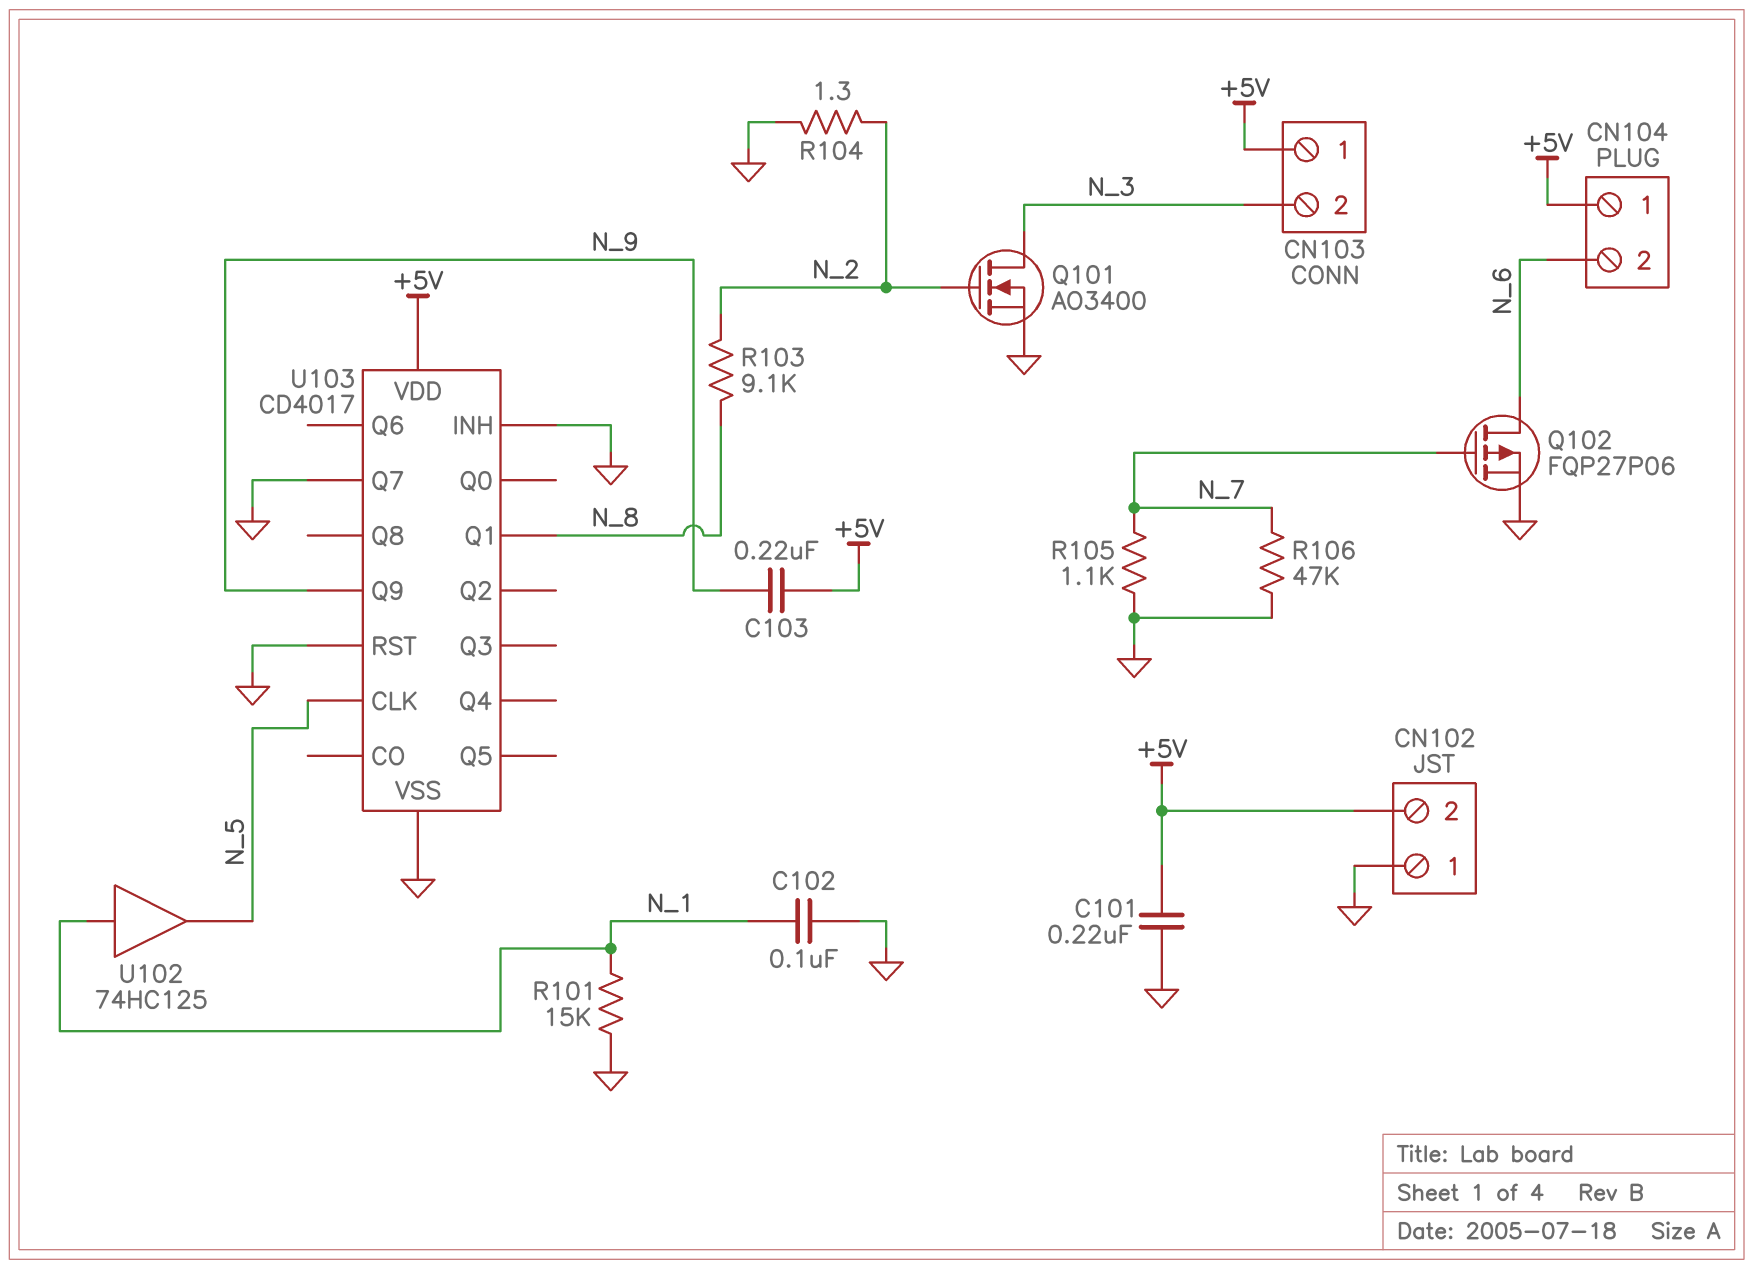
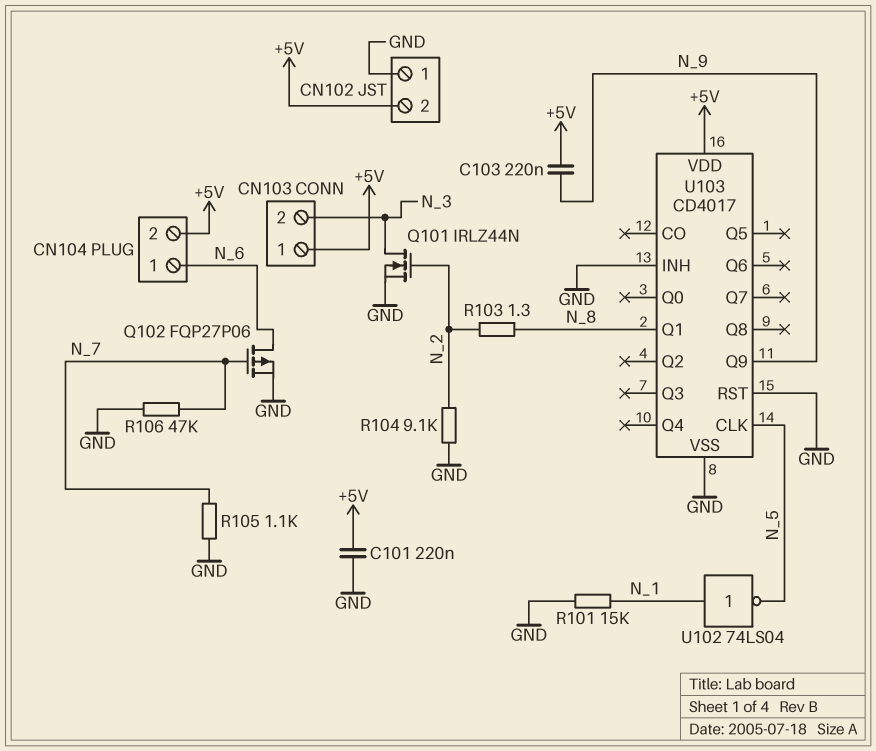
C102: 100nF (GND, N_1) -> none
CN104 pin 1: +5V -> N_6
CN104 pin 2: N_6 -> +5V
Q101: NMOS AO3400 (G N_2, D N_3, S GND) -> NMOS IRLZ44N (G N_2, D N_3, S GND)
R103: 9.1k (N_2, N_8) -> 1.3 (N_2, N_8)
R104: 1.3 (GND, N_2) -> 9.1k (GND, N_2)
U102: buffer 74HC125 (in N_1, out N_5) -> NOT 74LS04 (in N_1, out N_5)
U103 pin Q7: GND -> none

